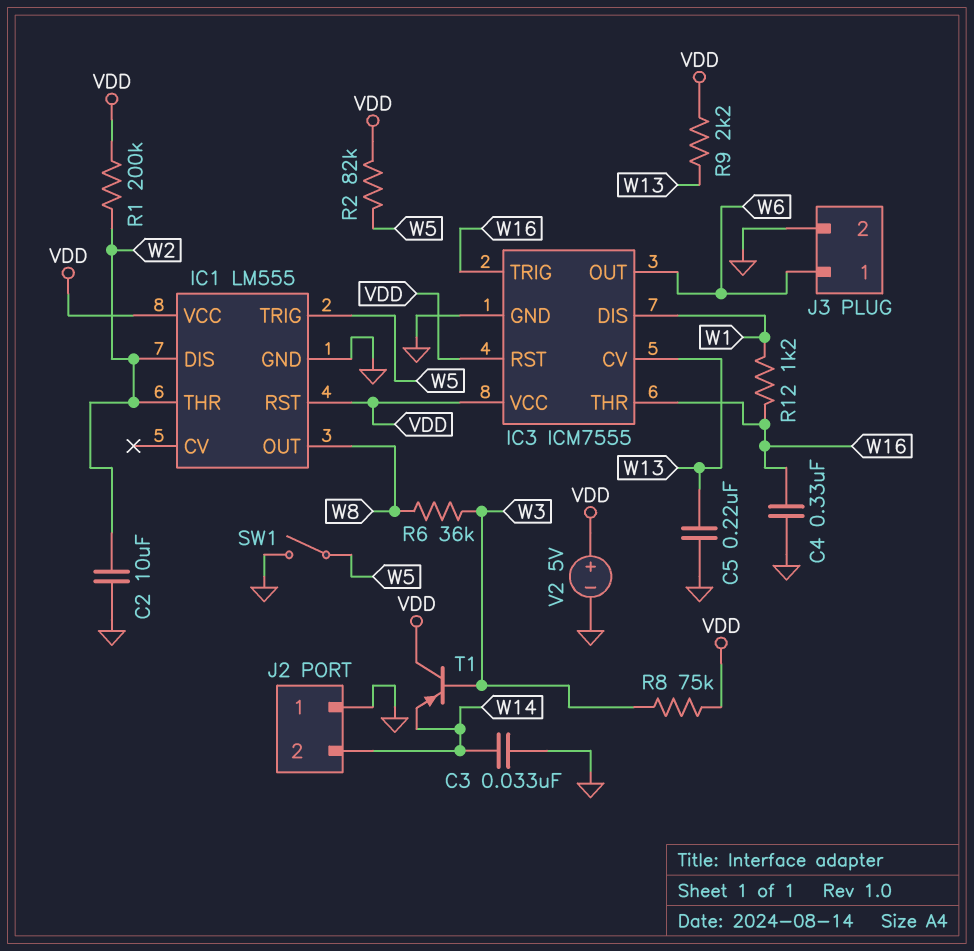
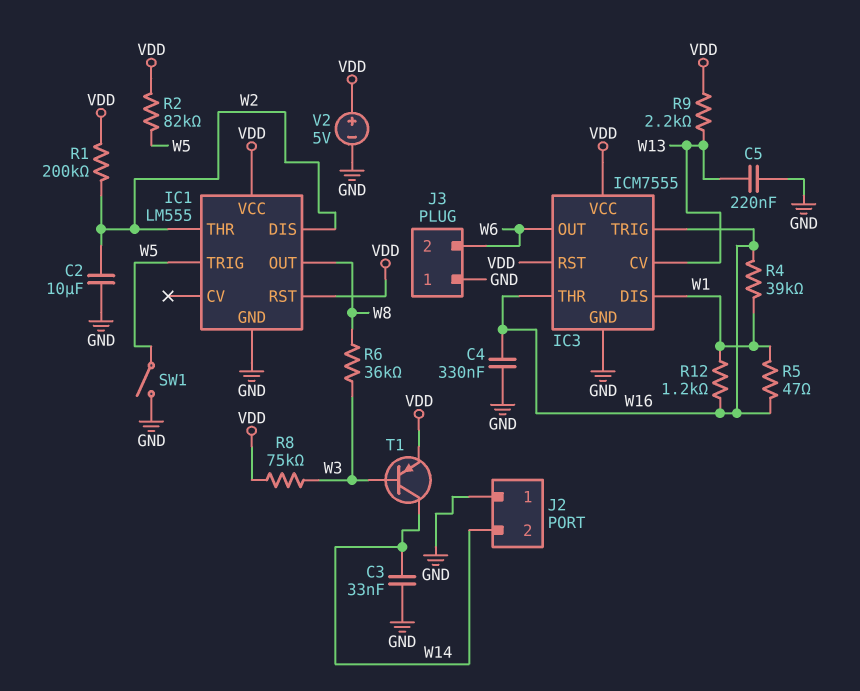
J3 pin 1: W6 -> GND
J3 pin 2: GND -> W6
R4: none -> 39k (W1, W16)
R5: none -> 47 (W1, W16)
T1: PNP (B W3, C VDD, E W14) -> PNP (B W3, C W14, E VDD)

